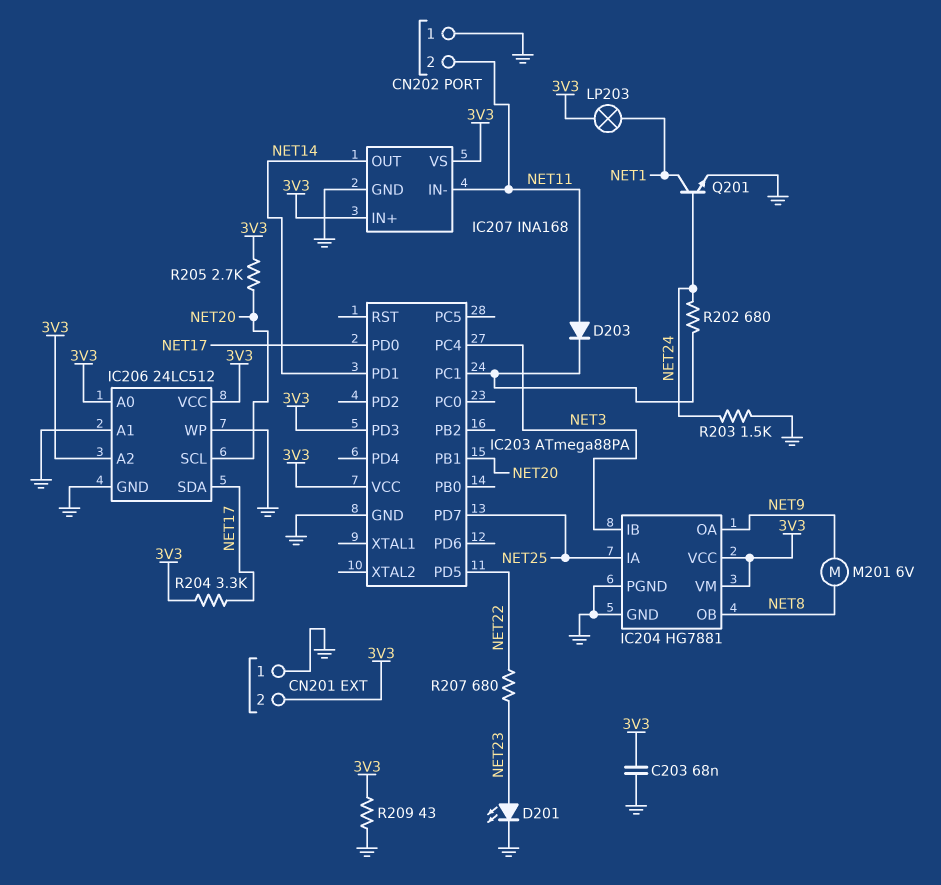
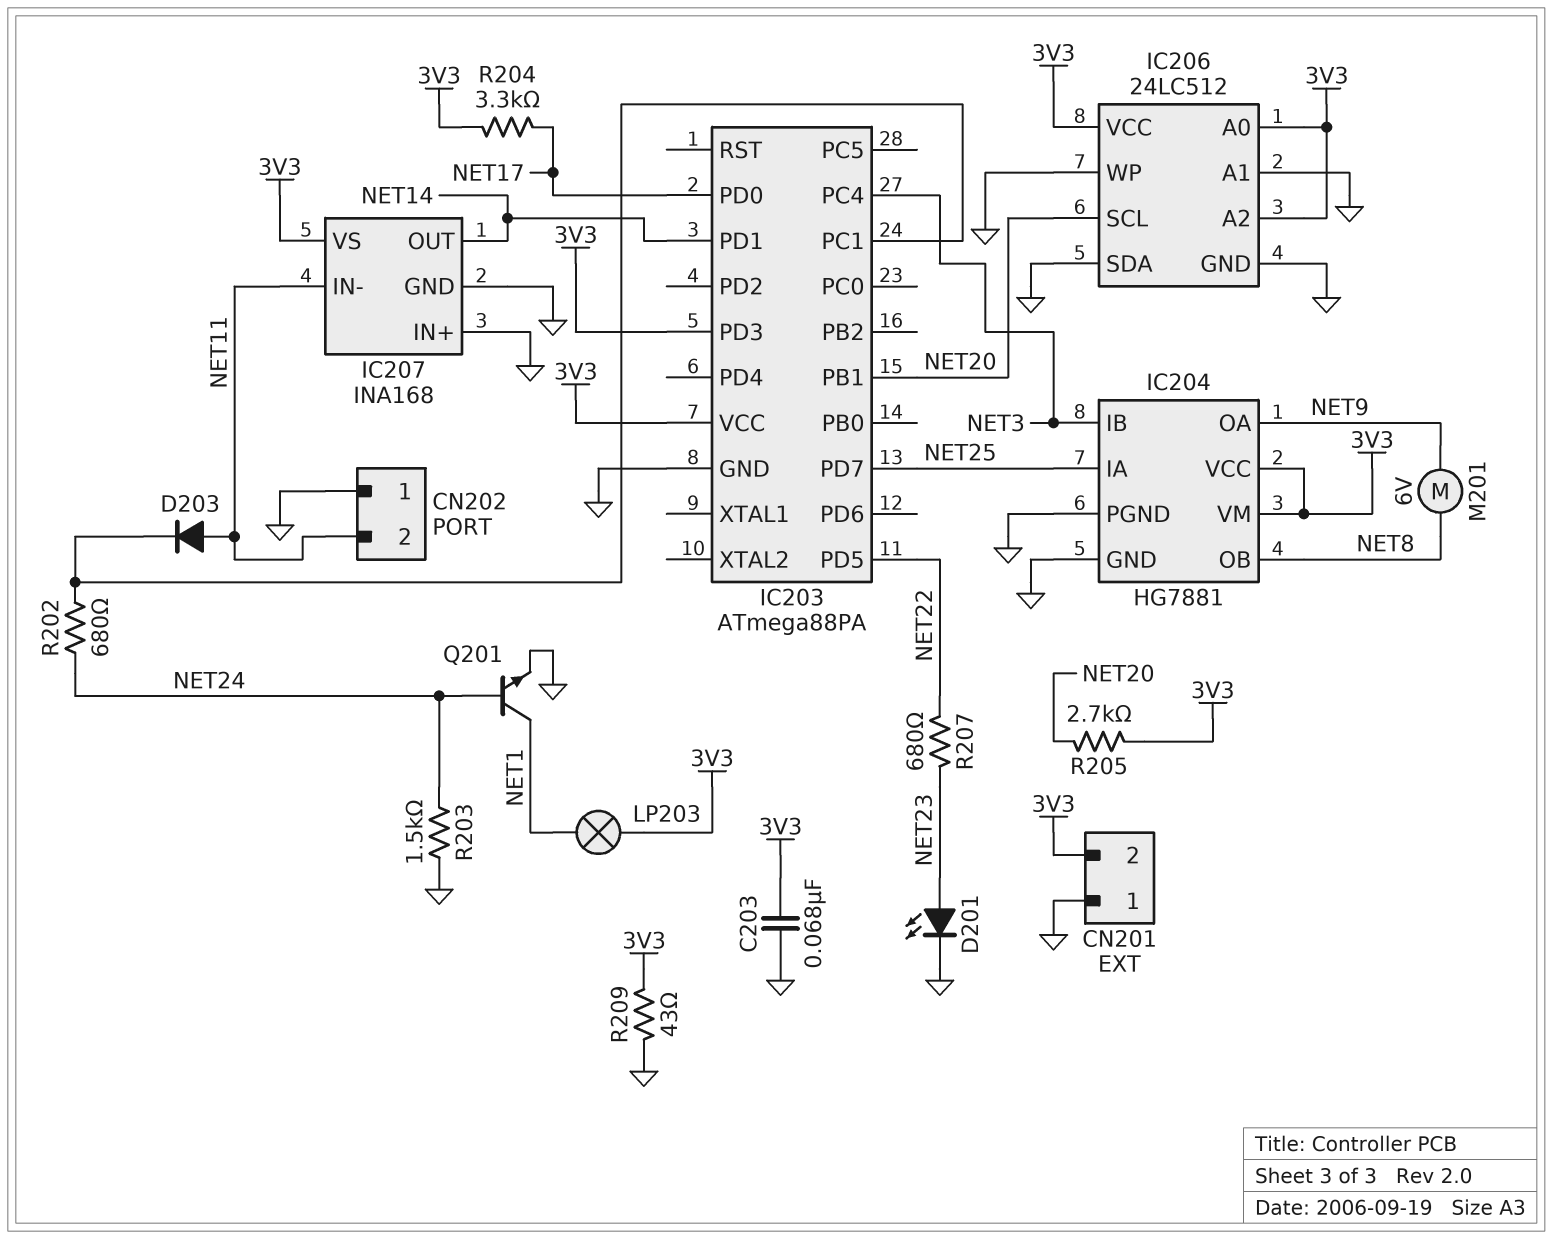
IC206 pin SDA: NET17 -> GND
IC207 pin IN+: 3V3 -> GND

